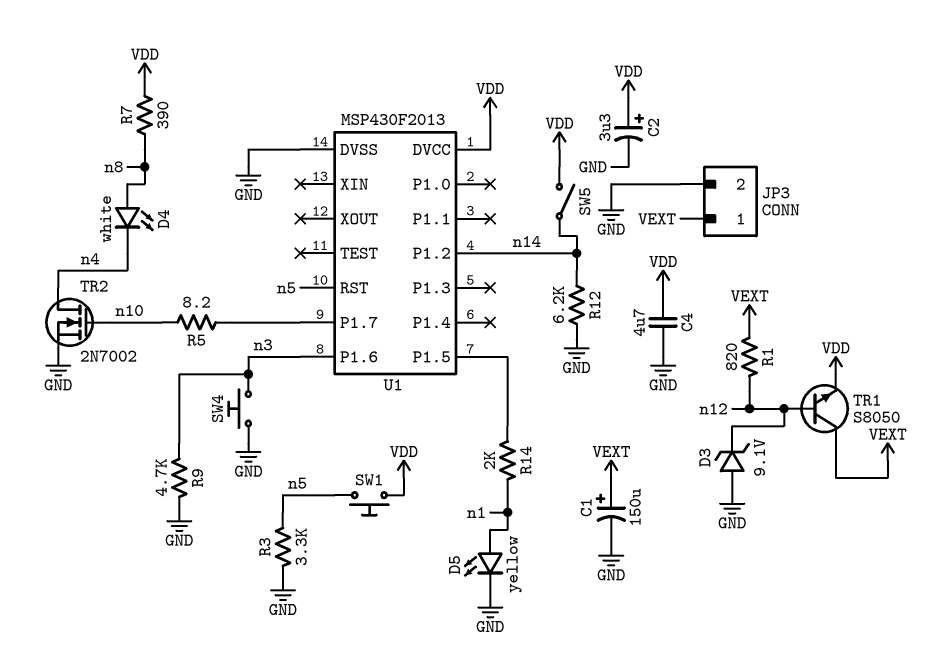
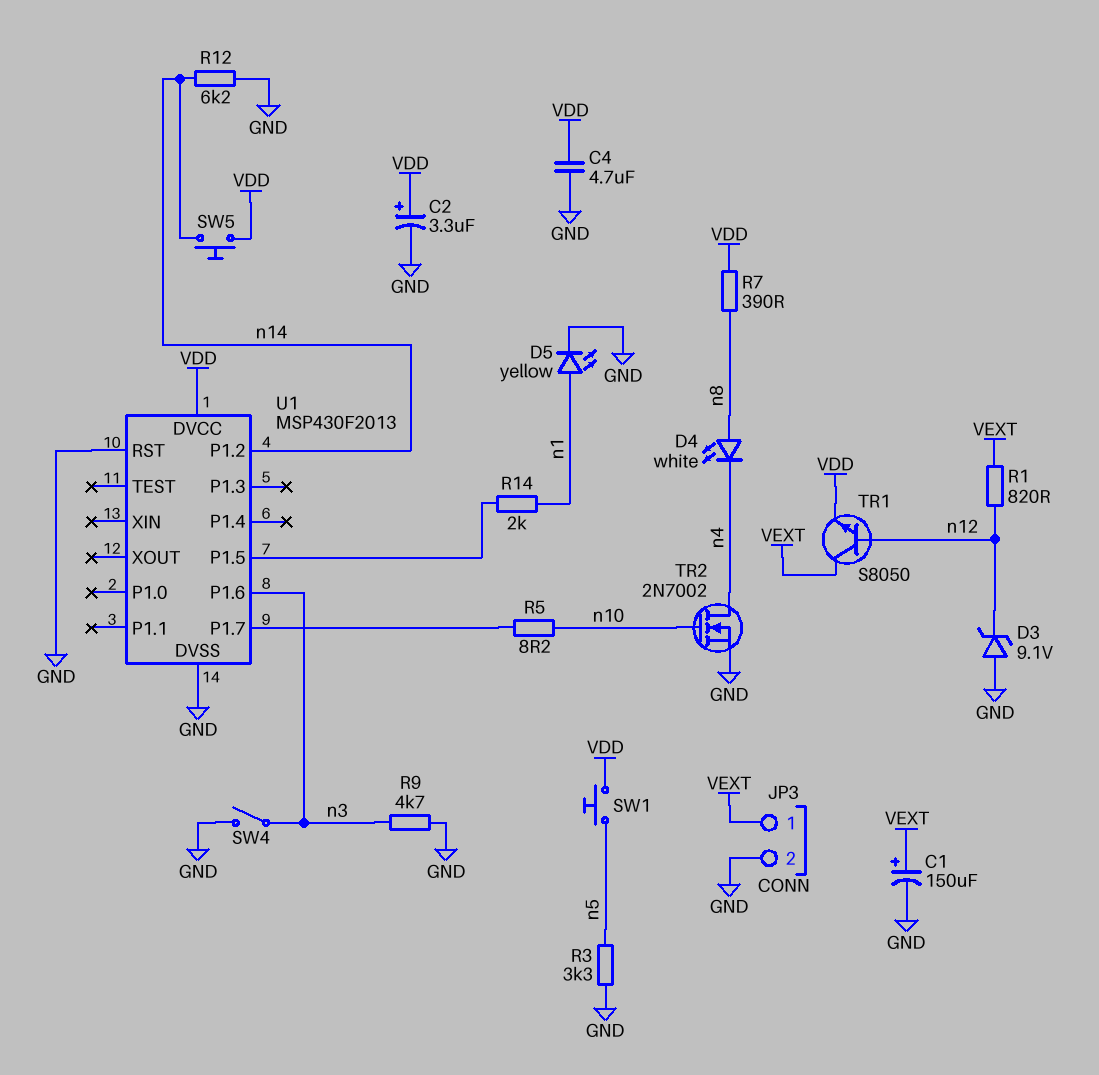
SW4: button (GND, n3) -> switch (GND, n3)
SW5: switch (VDD, n14) -> button (VDD, n14)
U1 pin RST: n5 -> GND

